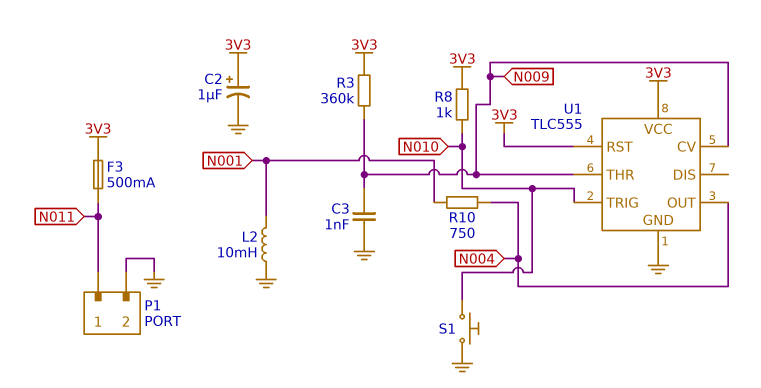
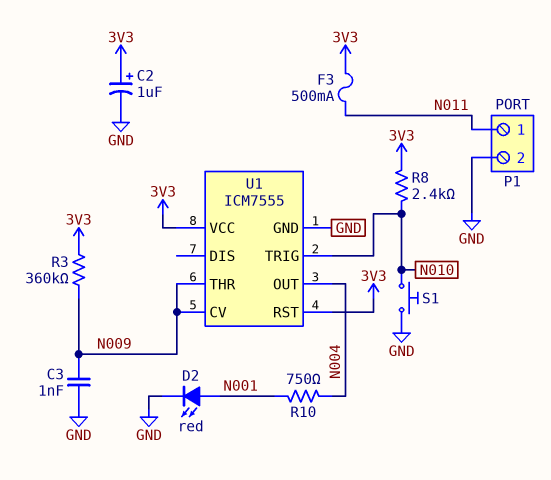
D2: none -> LED red (A N001, K GND)
L2: 10mH (GND, N001) -> none
R8: 1k (3V3, N010) -> 2.4k (3V3, N010)
U1: TLC555 -> ICM7555

